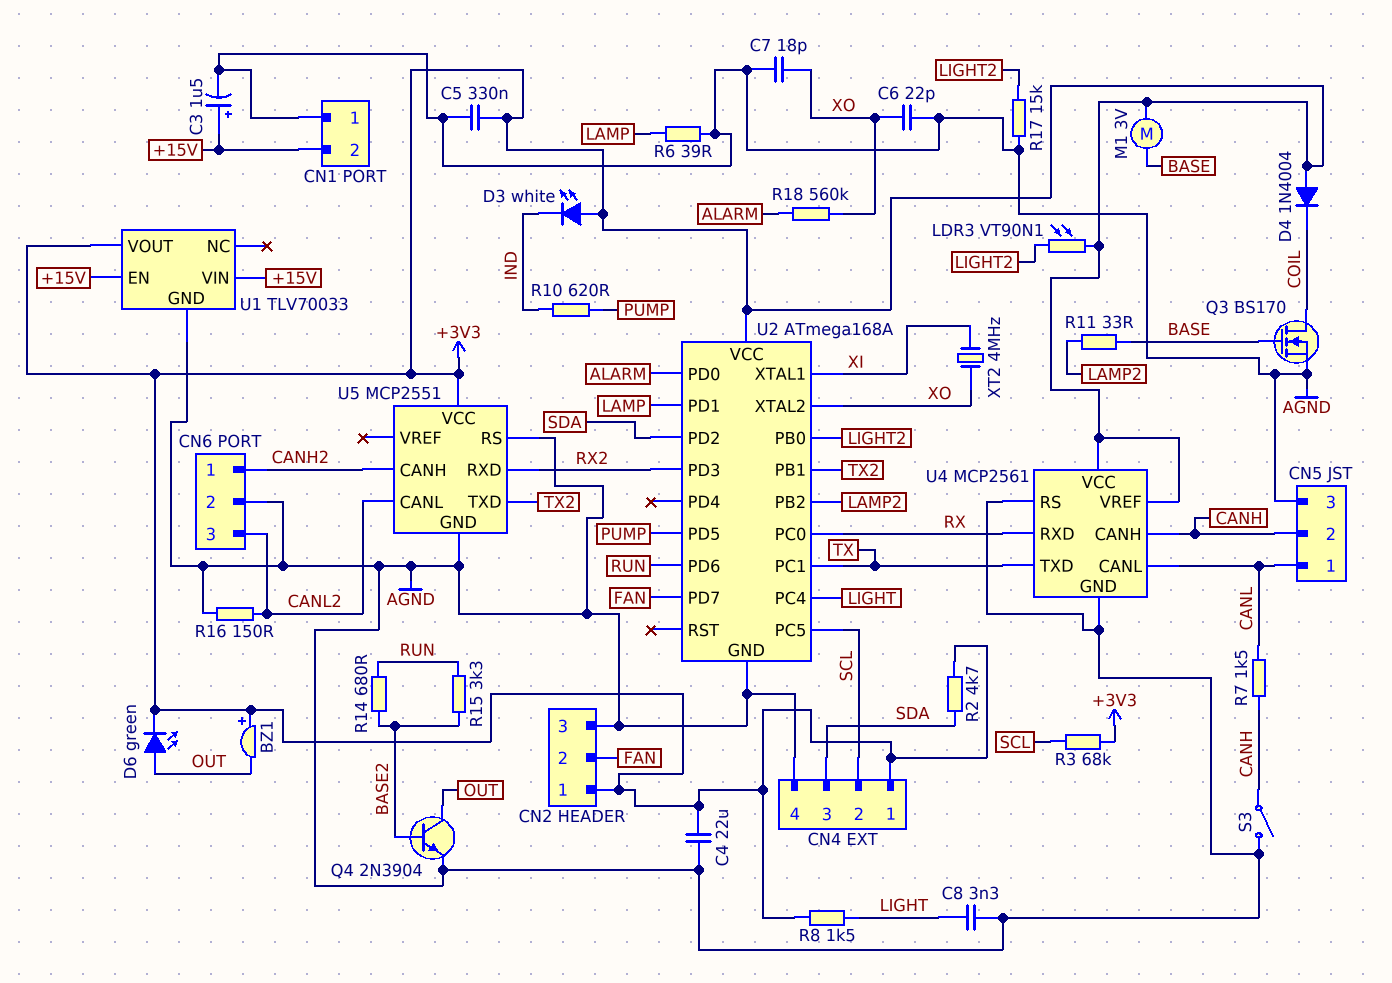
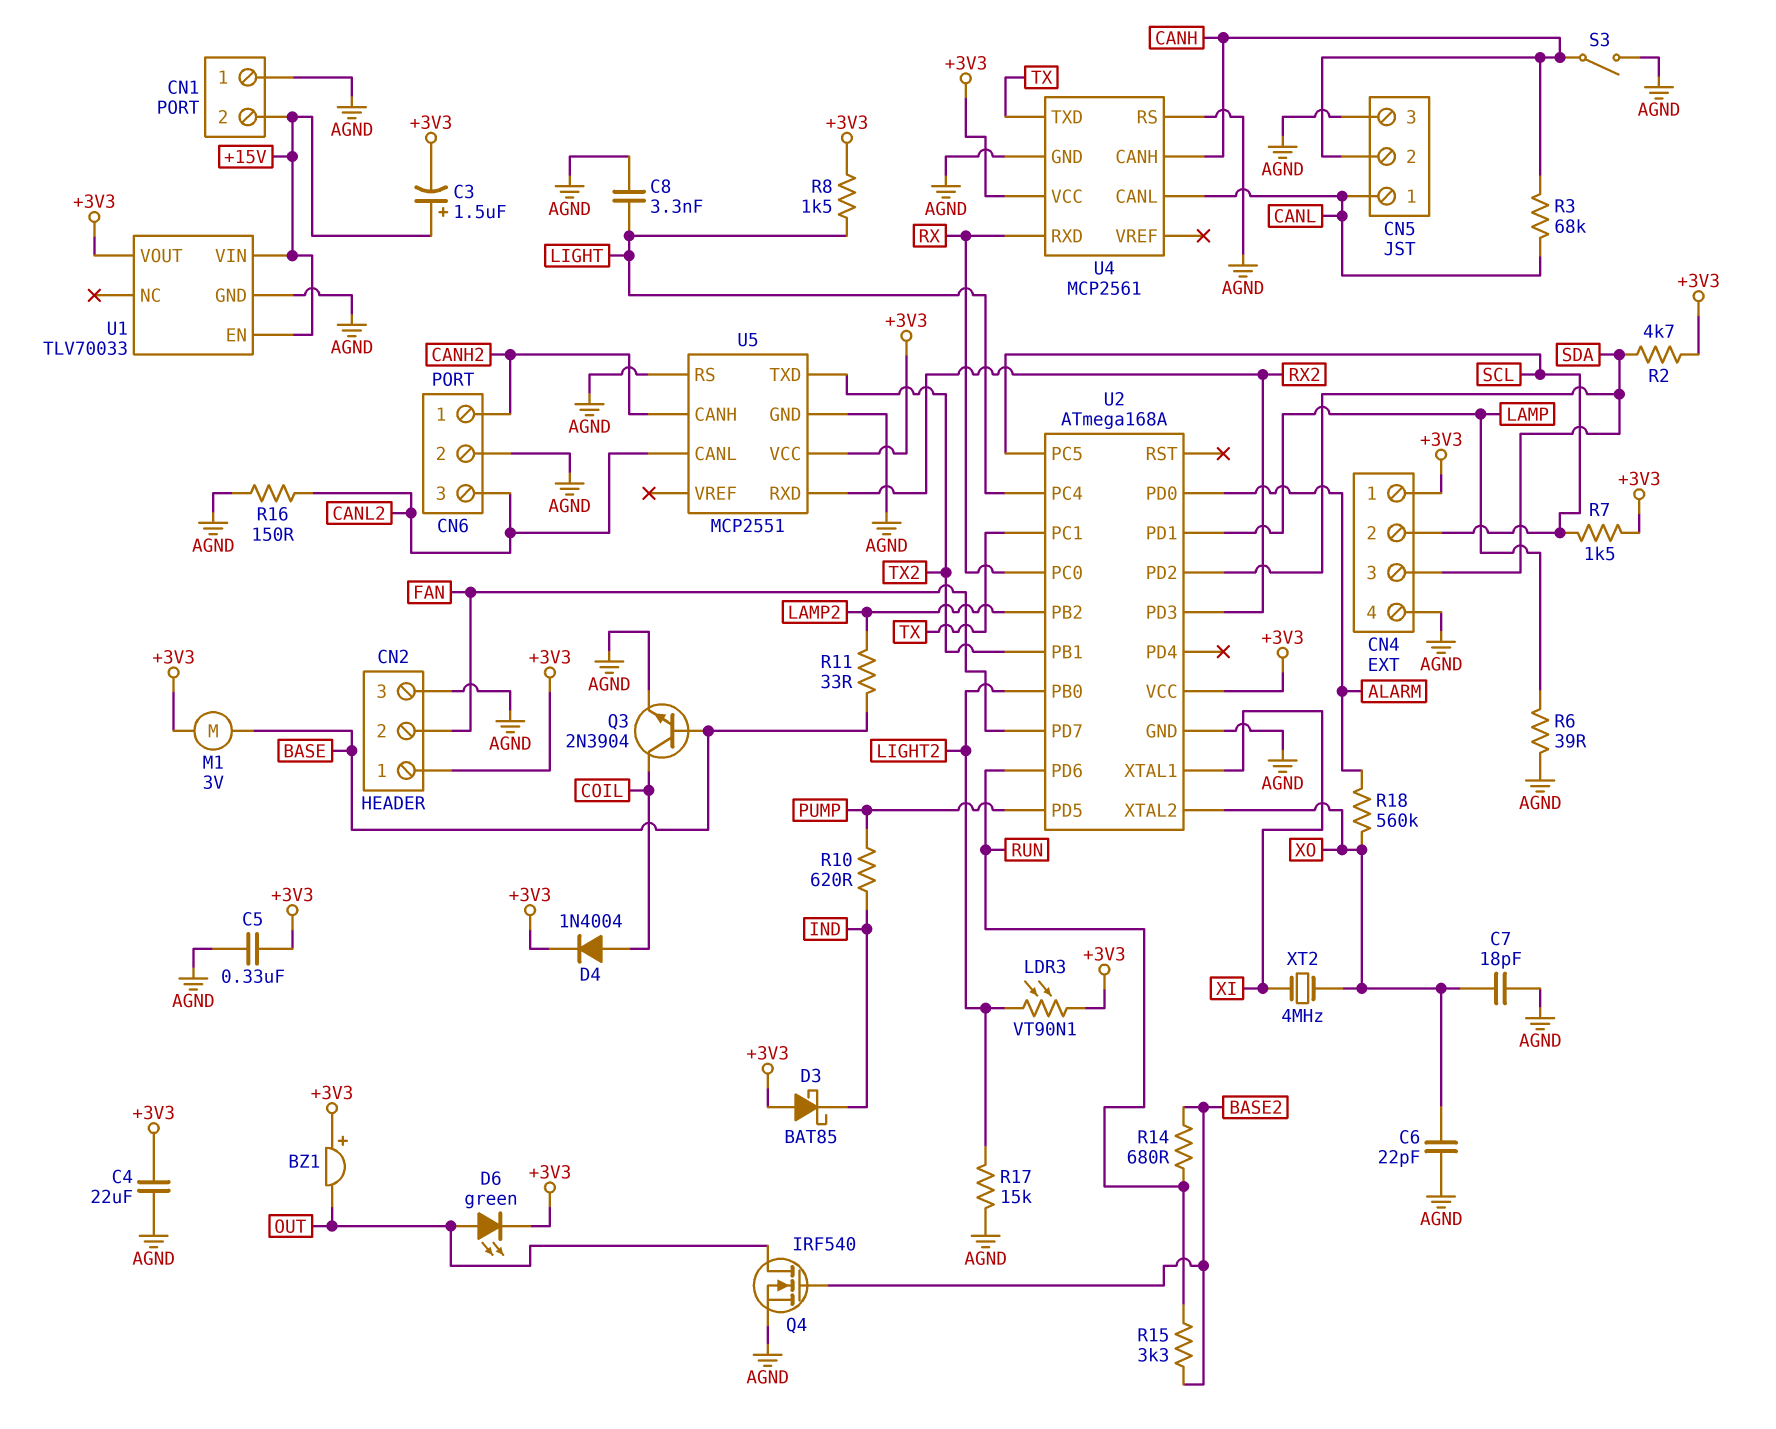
C3: 1.5uF (plus +15V, minus AGND) -> 1.5uF (plus +15V, minus +3V3)
D3: LED white (A +3V3, K IND) -> schottky BAT85 (A +3V3, K IND)
D4: diode 1N4004 (A +3V3, K COIL) -> diode 1N4004 (A COIL, K +3V3)
Q3: NMOS BS170 (G BASE, D COIL, S AGND) -> NPN 2N3904 (B BASE, C COIL, E AGND)
Q4: NPN 2N3904 (B BASE2, C OUT, E AGND) -> NMOS IRF540 (G BASE2, D OUT, S AGND)
R3: 68k (+3V3, SCL) -> 68k (CANH, CANL)
R7: 1.5k (CANH, CANL) -> 1.5k (+3V3, SCL)
U4 pin VREF: +3V3 -> none

